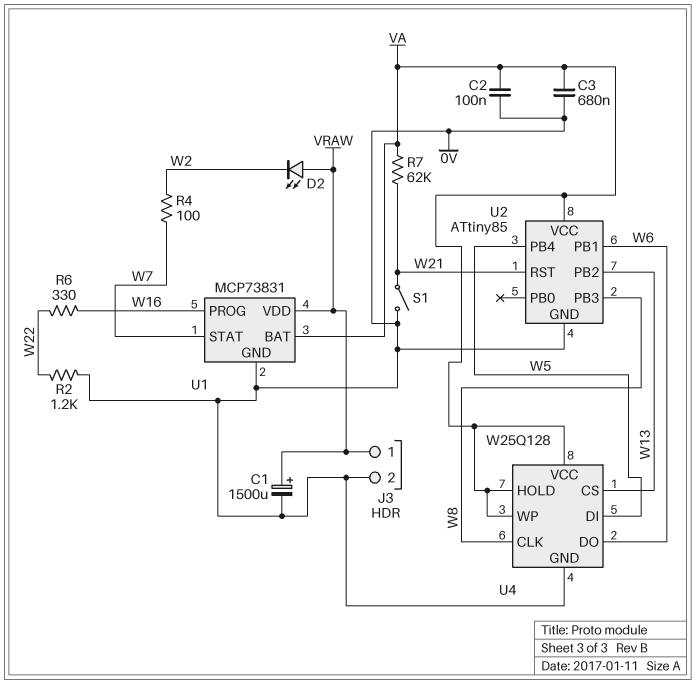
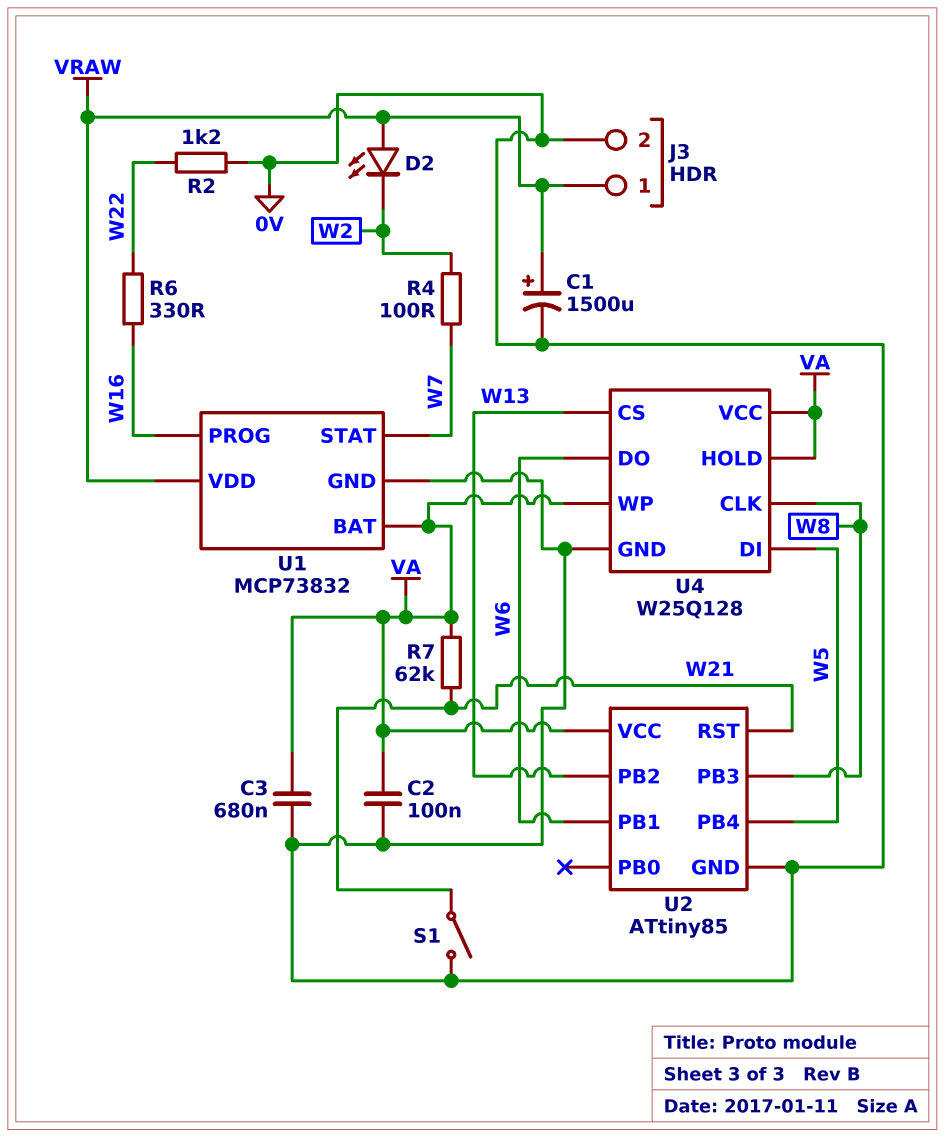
U1: MCP73831 -> MCP73832

